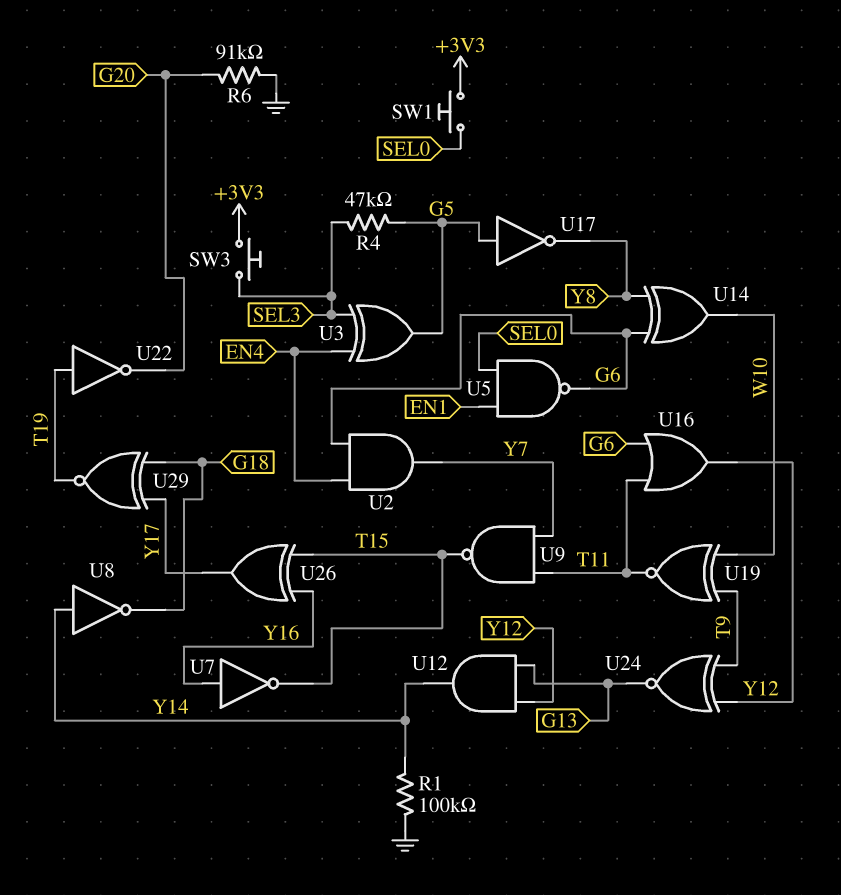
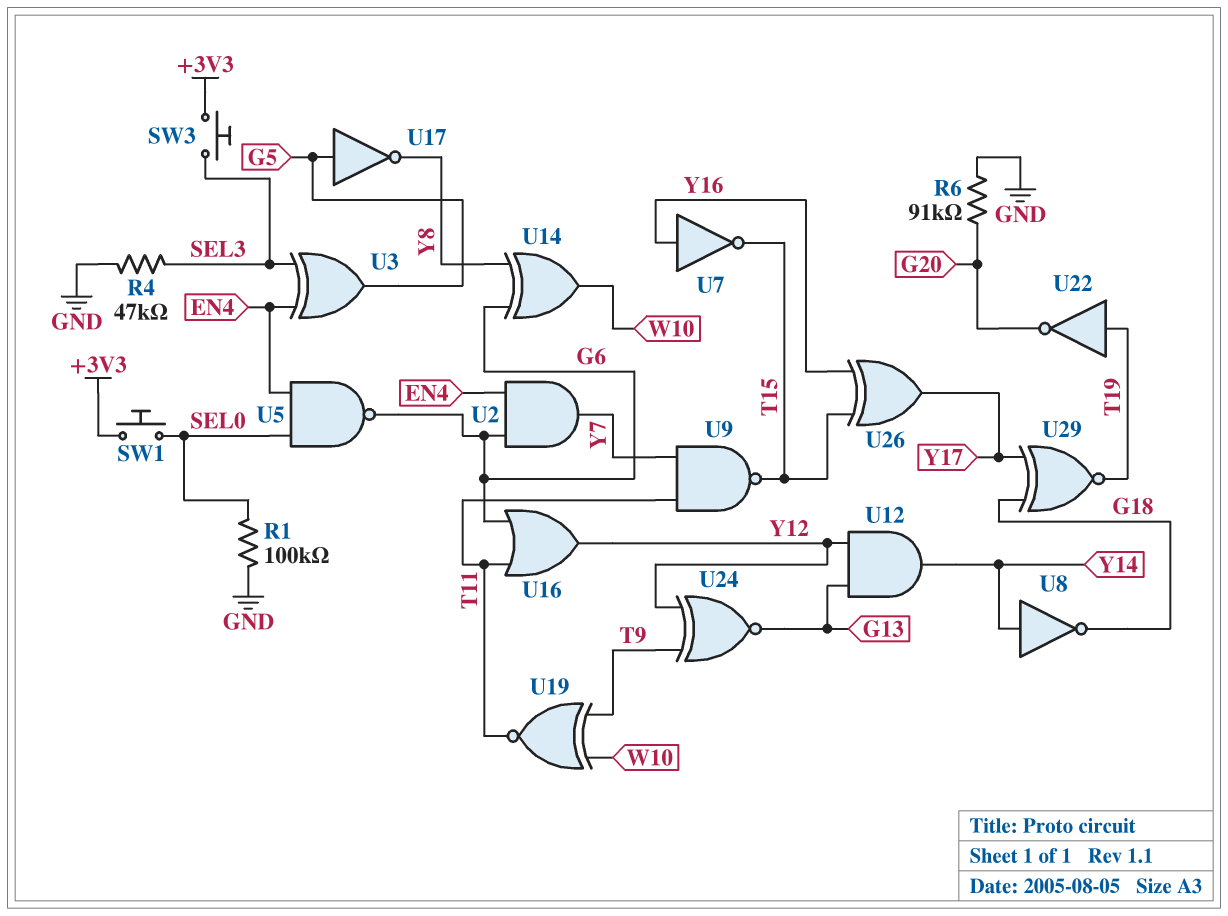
R1: 100k (GND, Y14) -> 100k (GND, SEL0)
R4: 47k (G5, SEL3) -> 47k (GND, SEL3)
U5: NAND (in EN1, in SEL0, out G6) -> NAND (in EN4, in SEL0, out G6)

